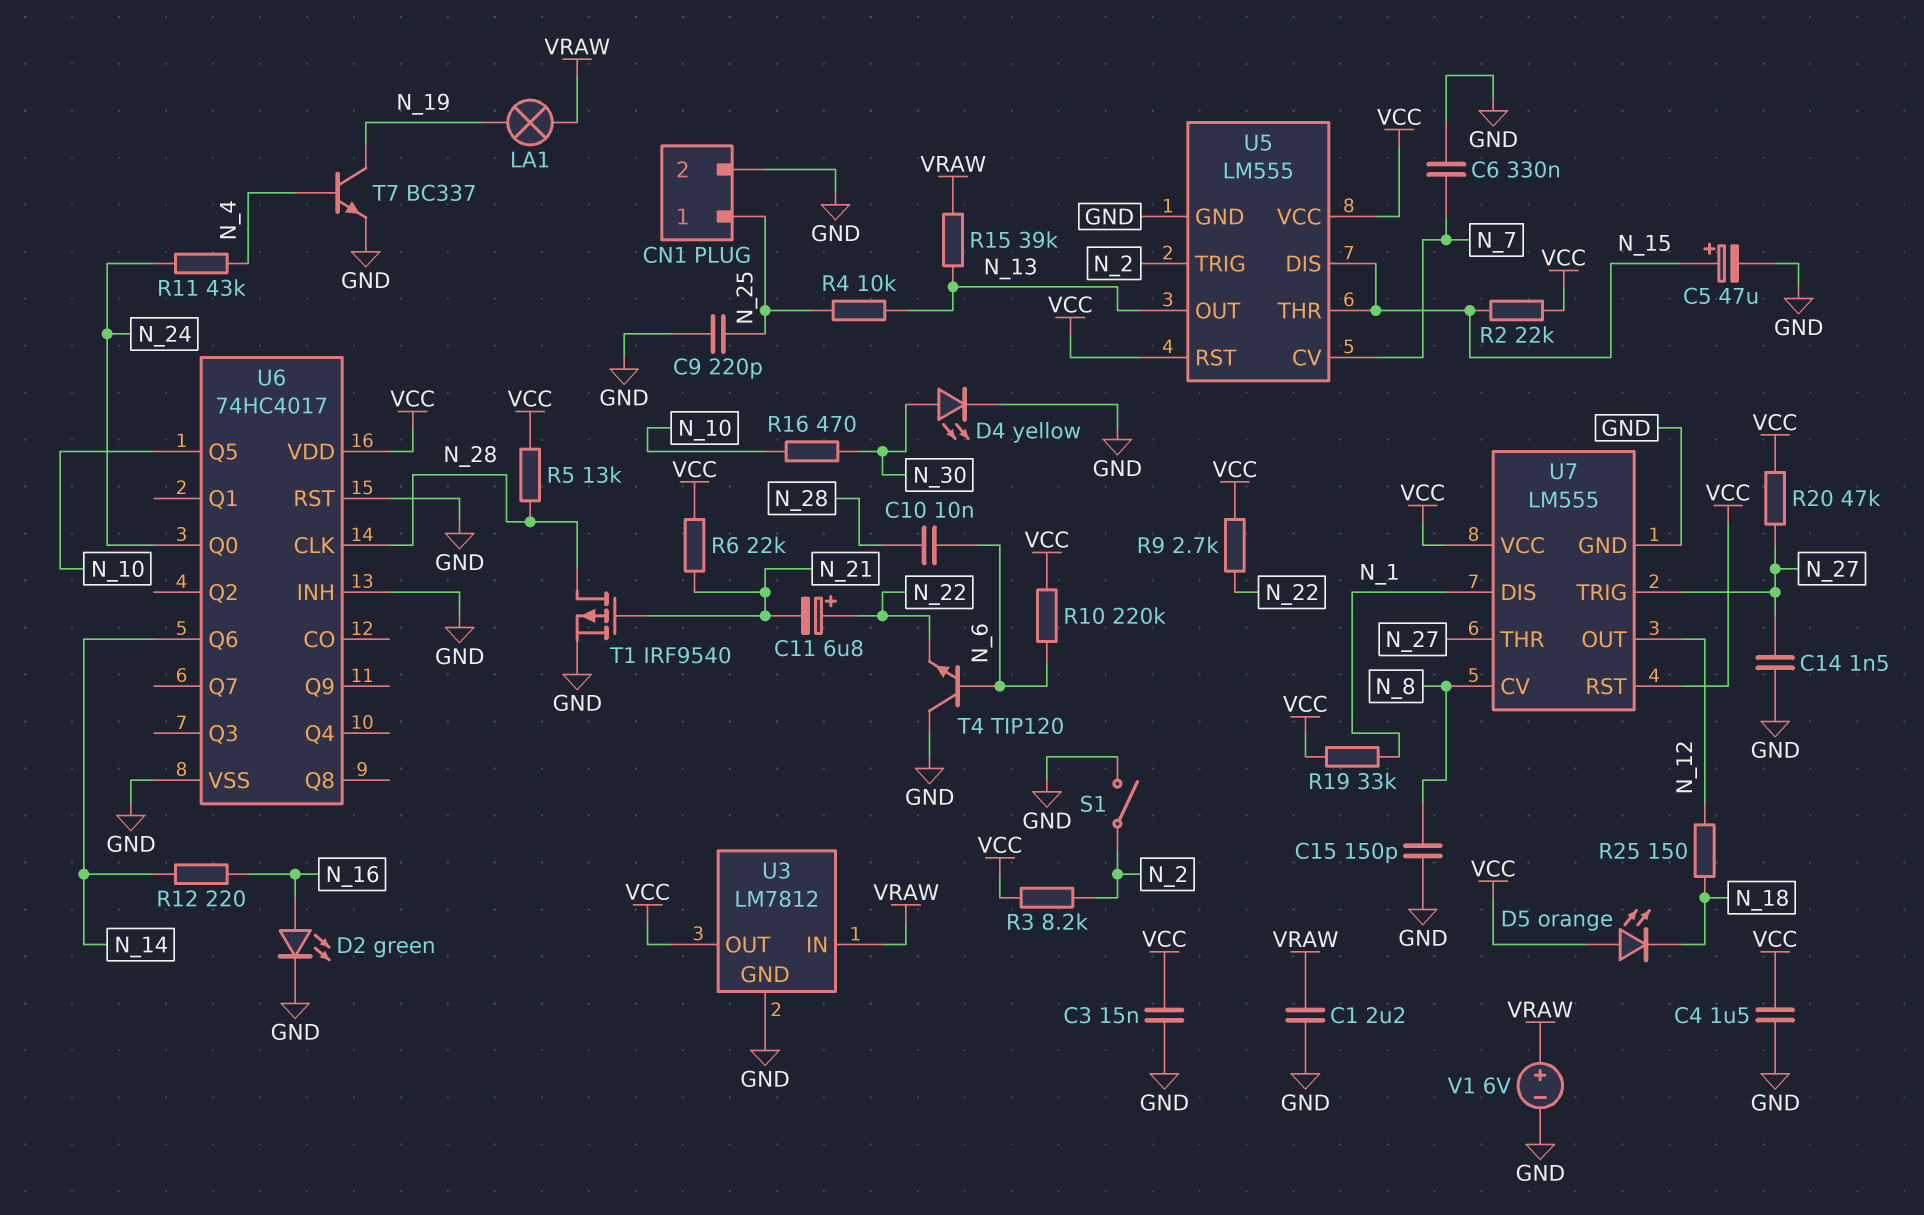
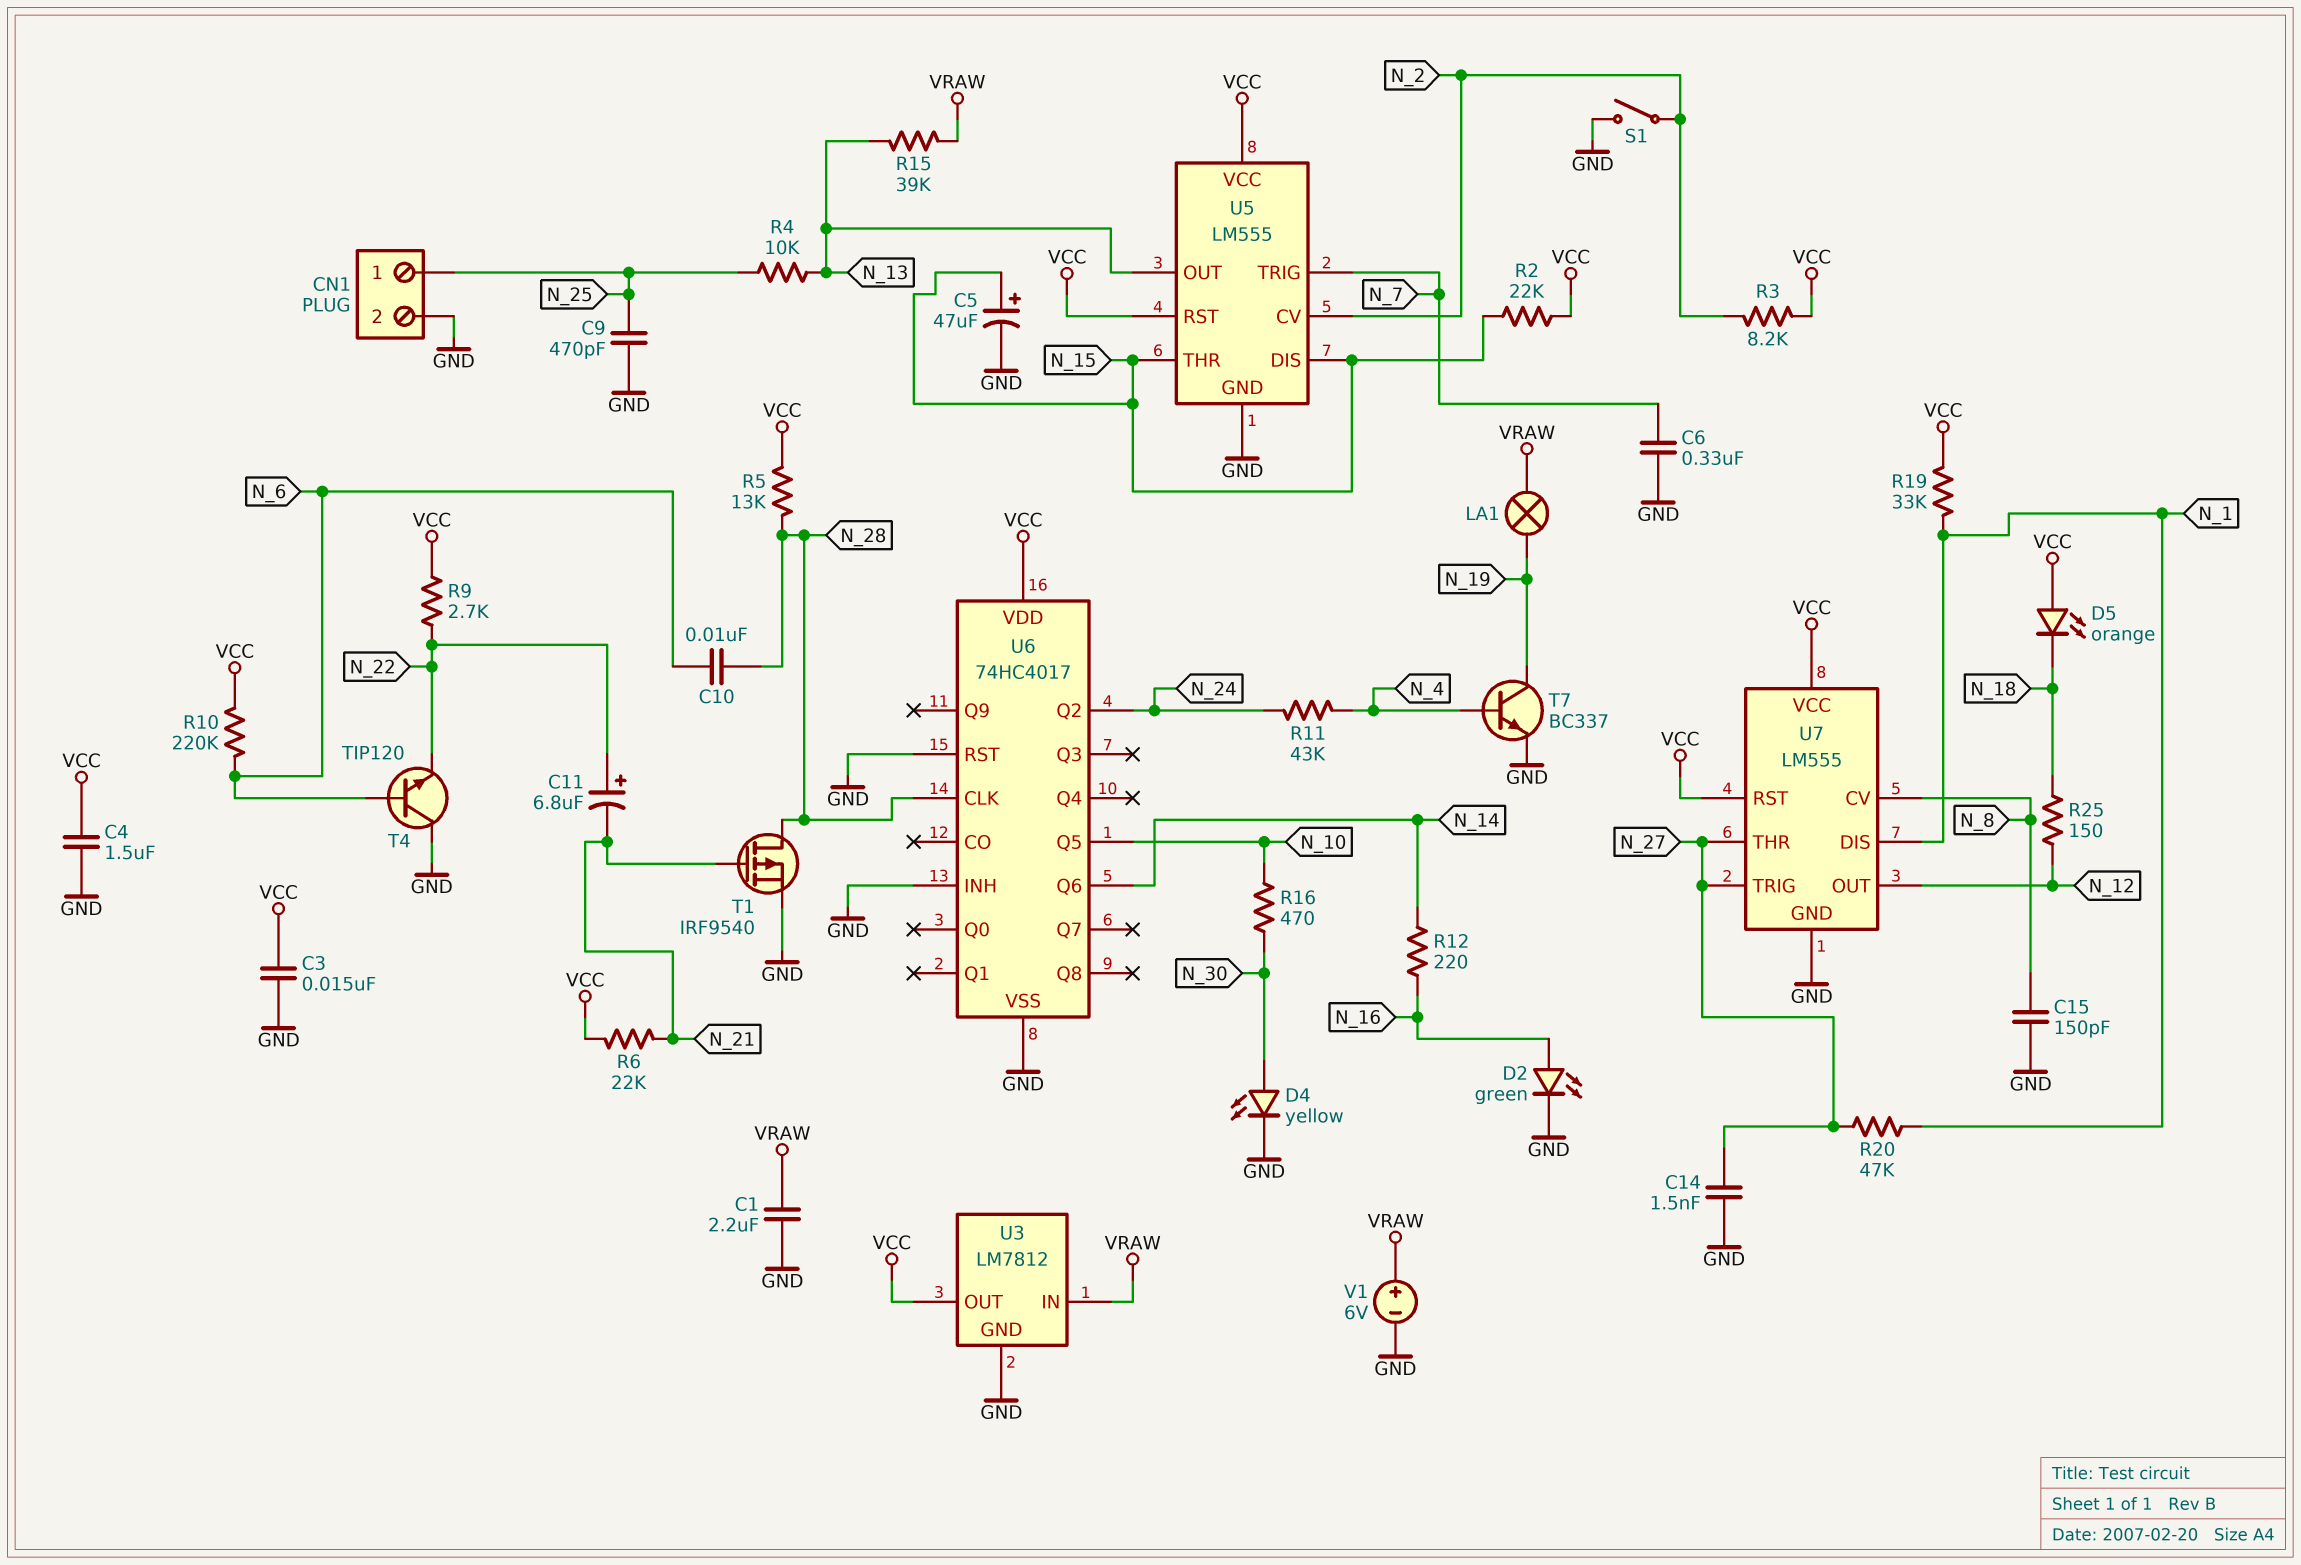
C9: 220pF (GND, N_25) -> 470pF (GND, N_25)
R20: 47k (N_27, VCC) -> 47k (N_1, N_27)
U5 pin CV: N_7 -> N_2
U5 pin TRIG: N_2 -> N_7
U6 pin Q0: N_24 -> none
U6 pin Q2: none -> N_24

